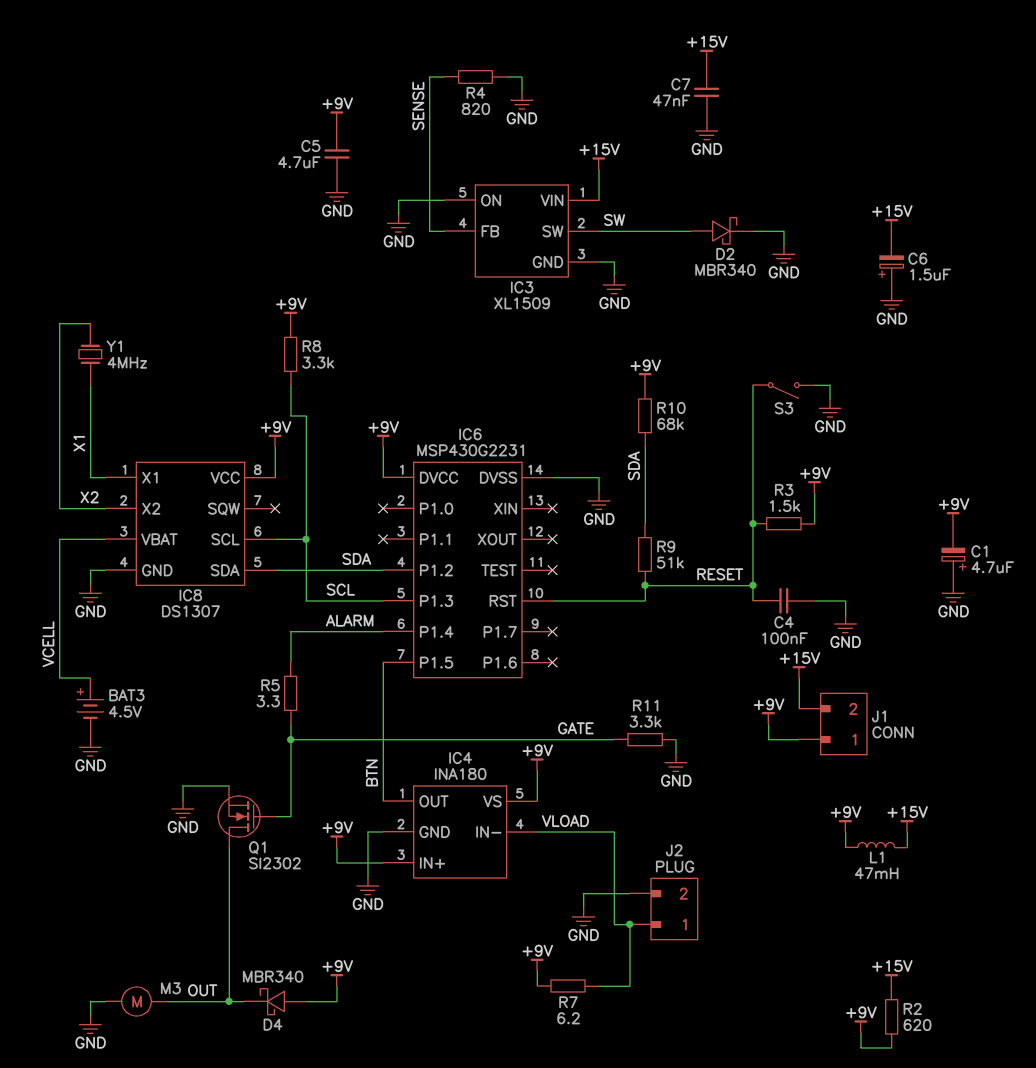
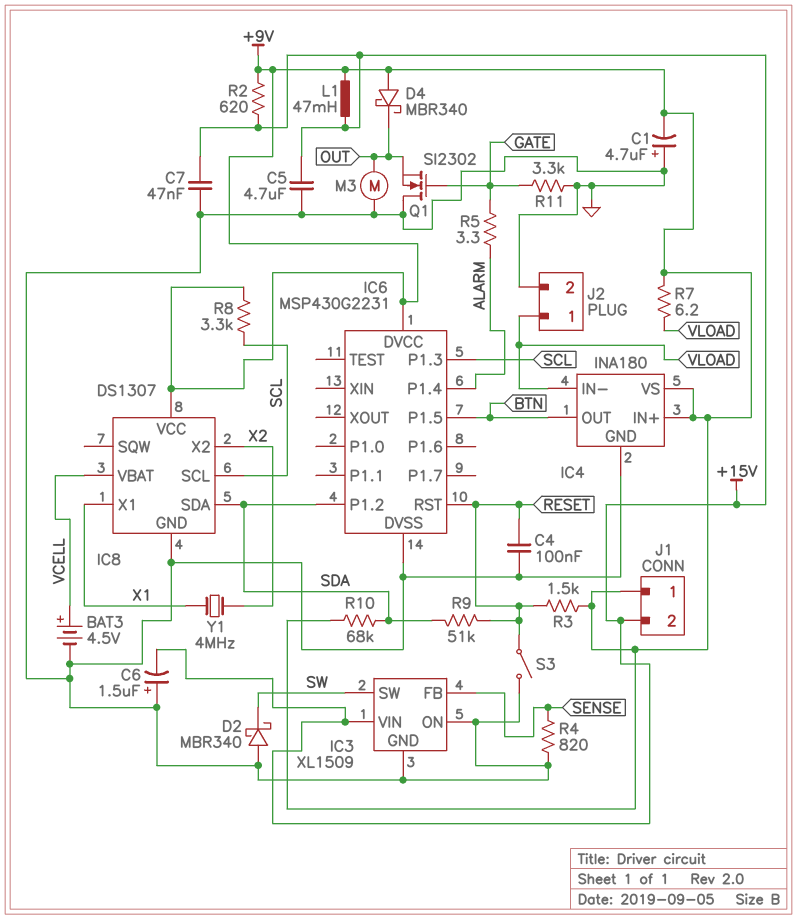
C5: 4.7uF (+9V, GND) -> 4.7uF (+15V, GND)
D2: schottky MBR340 (A SW, K GND) -> schottky MBR340 (A GND, K SW)
Q1: NMOS SI2302 (G GATE, D OUT, S GND) -> NMOS SI2302 (G GATE, D GND, S OUT)

